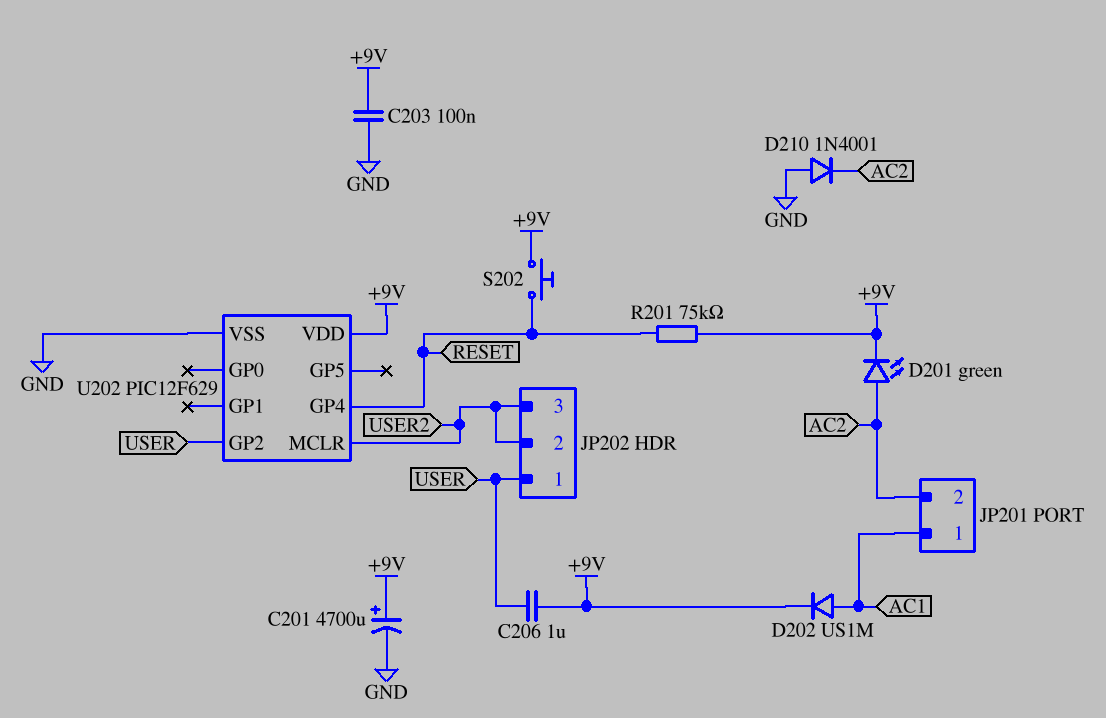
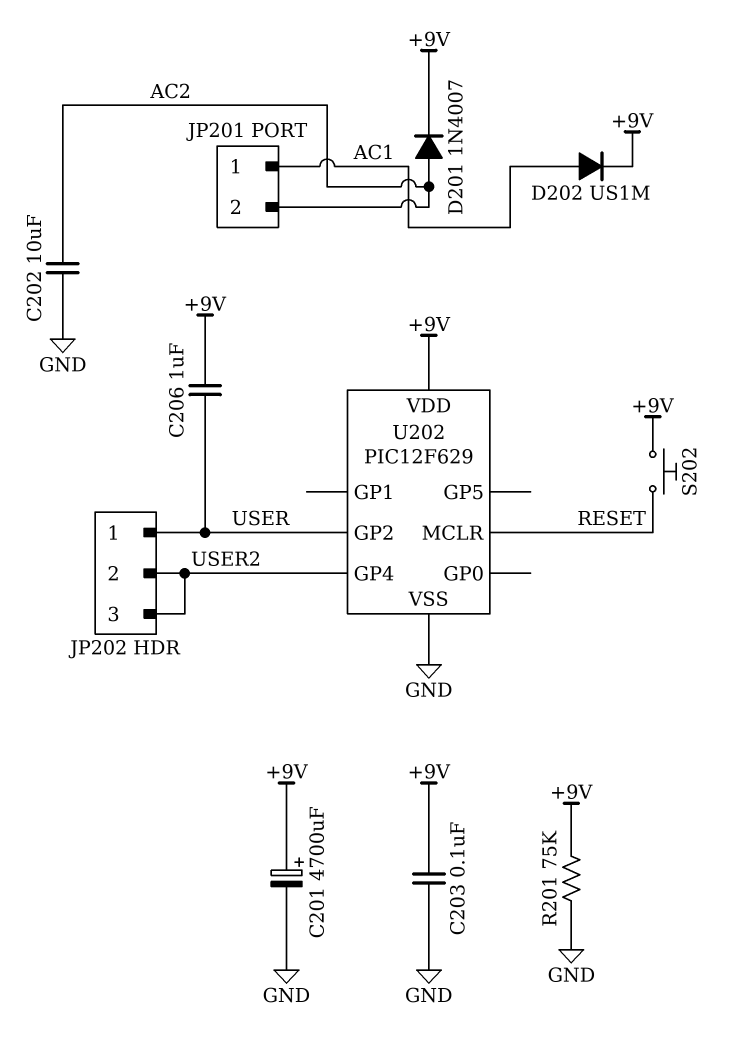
C202: none -> 10uF (AC2, GND)
D201: LED green (A AC2, K +9V) -> diode 1N4007 (A AC2, K +9V)
D210: diode 1N4001 (A GND, K AC2) -> none
R201: 75k (+9V, RESET) -> 75k (+9V, GND)
U202 pin GP4: RESET -> USER2
U202 pin MCLR: USER2 -> RESET

